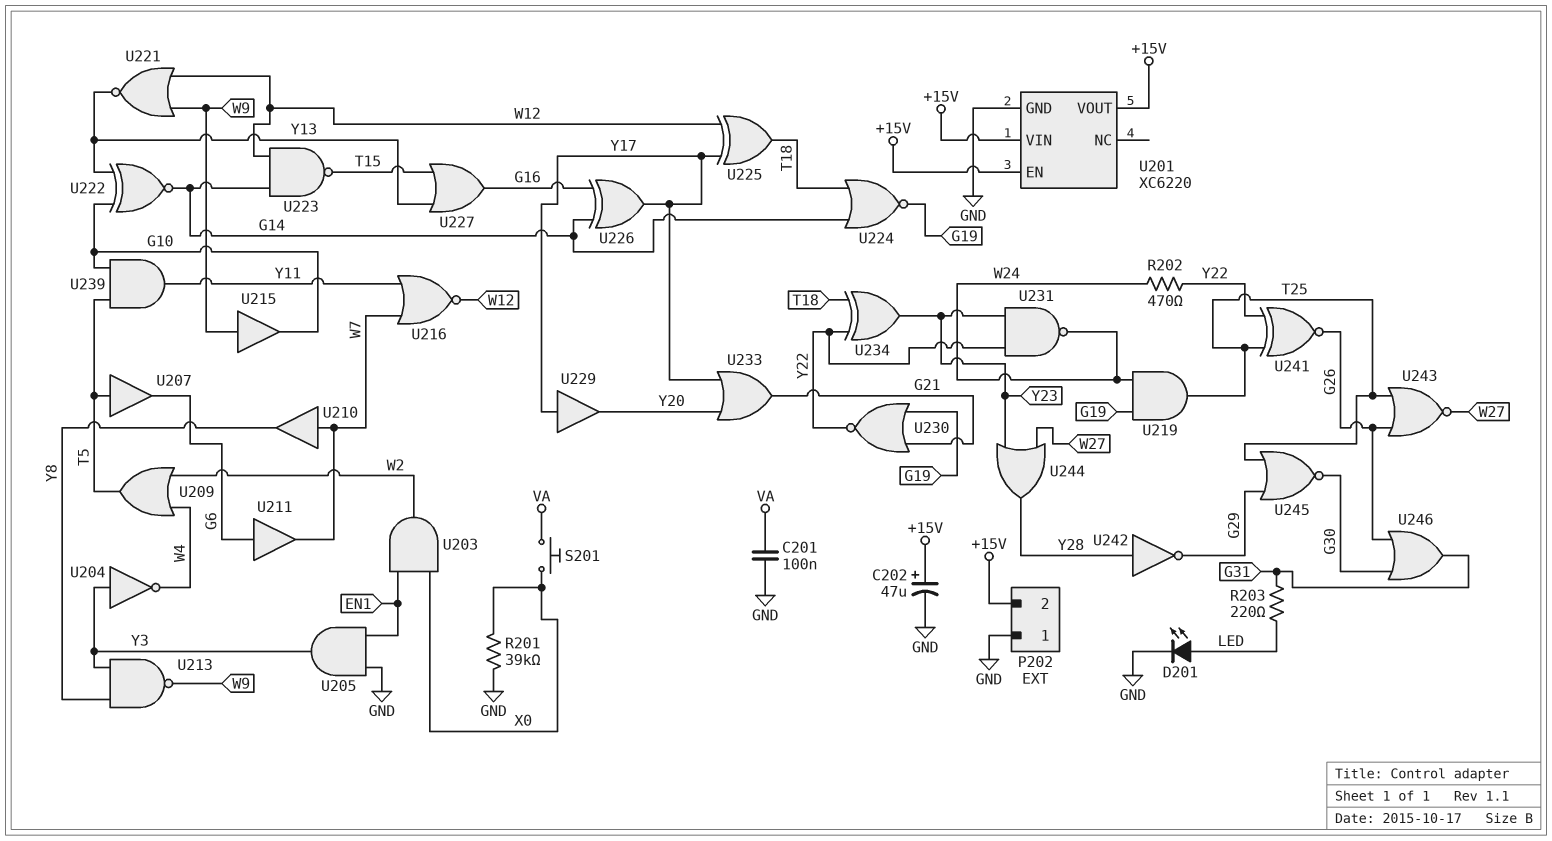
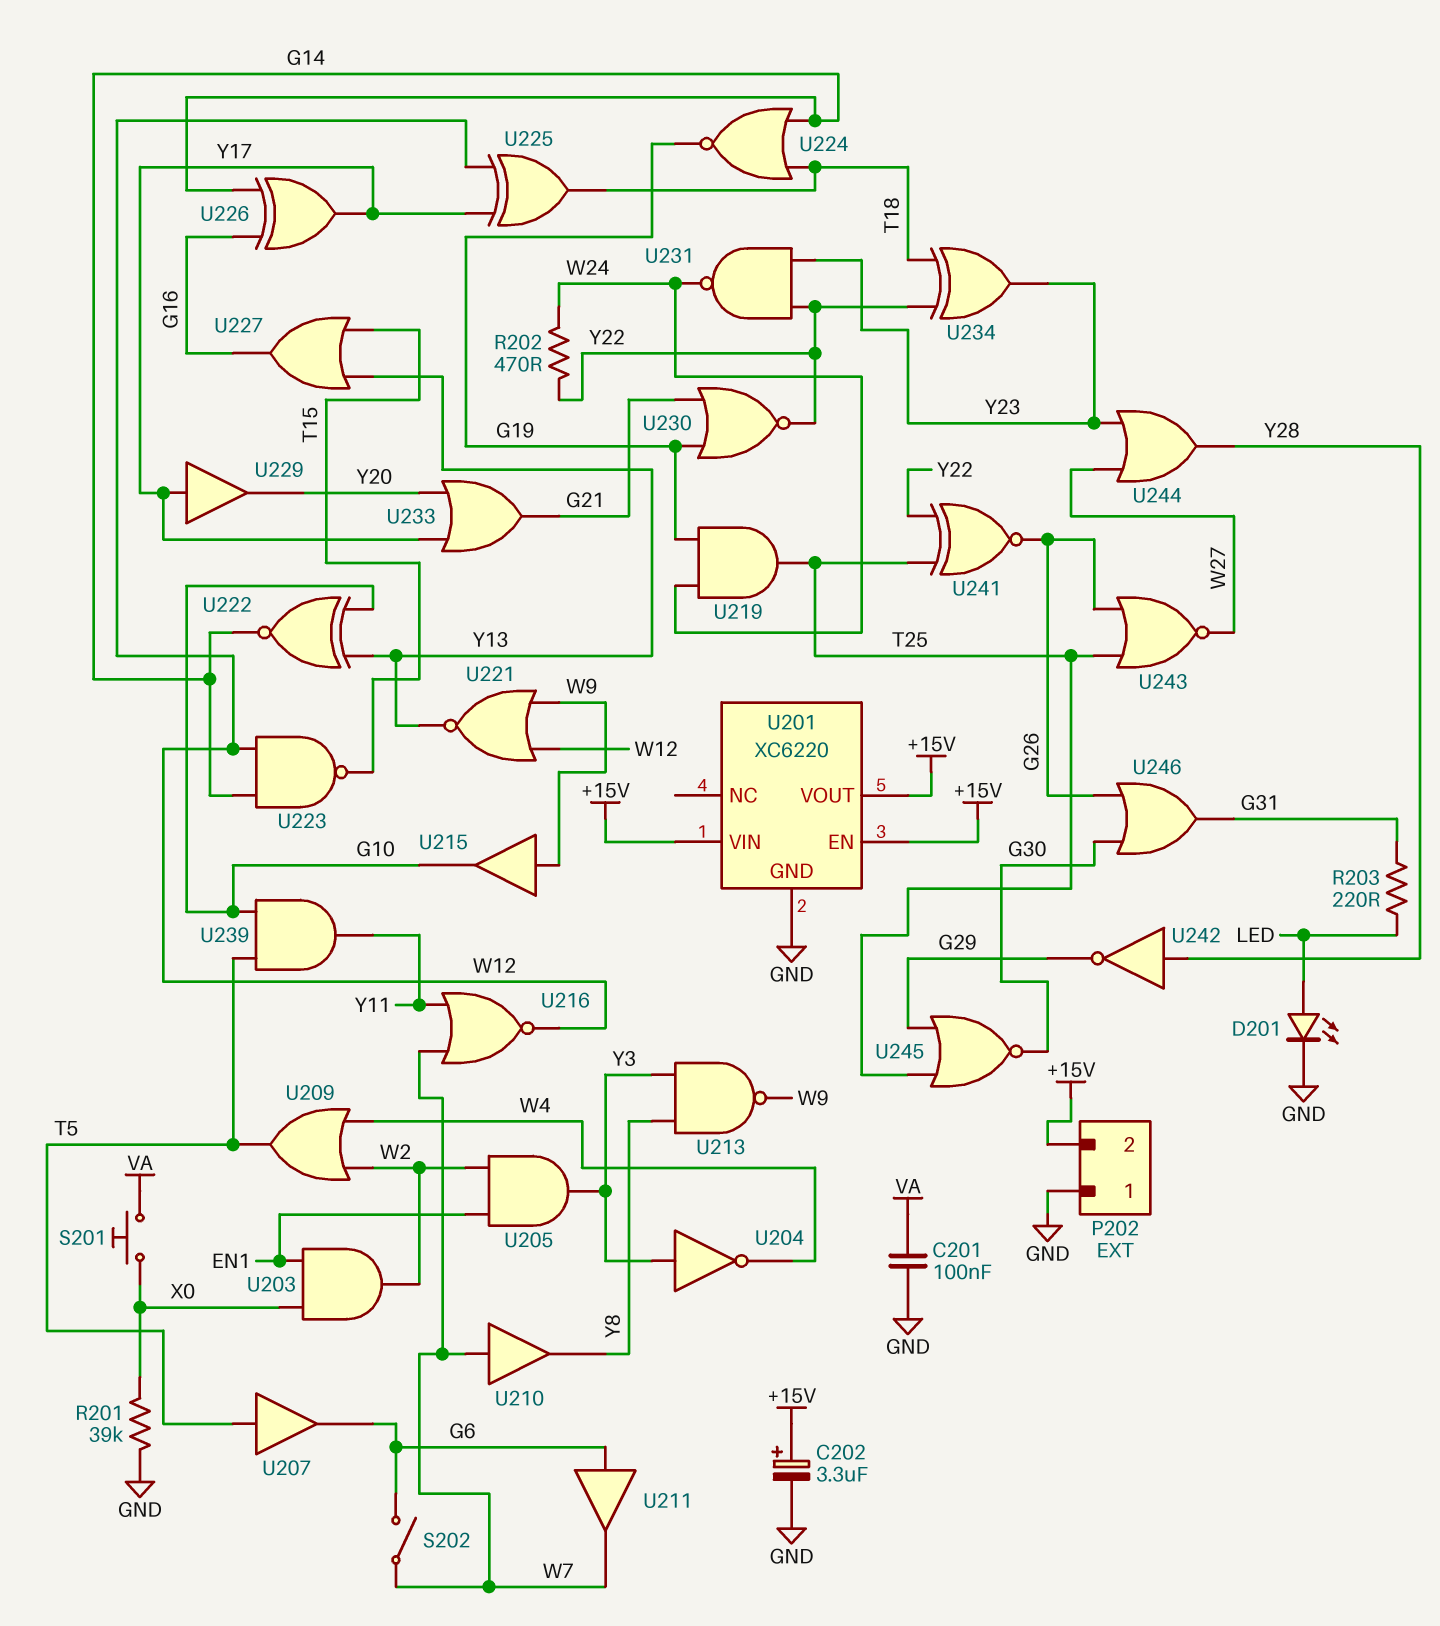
C202: 47uF (plus +15V, minus GND) -> 3.3uF (plus +15V, minus GND)
S202: none -> switch (G6, W7)
U205: AND (in EN1, in GND, out Y3) -> AND (in EN1, in W2, out Y3)

